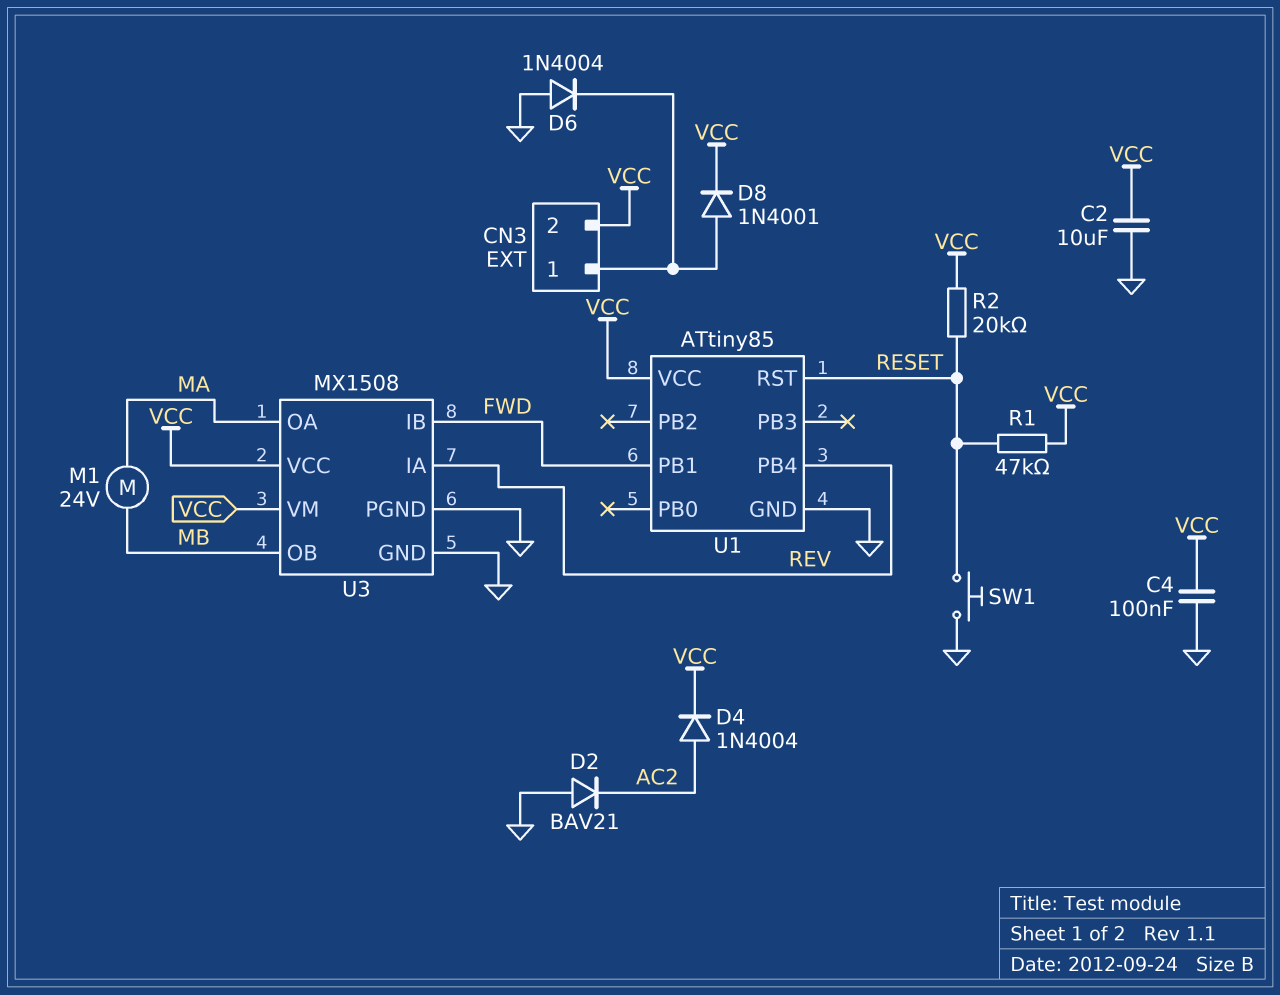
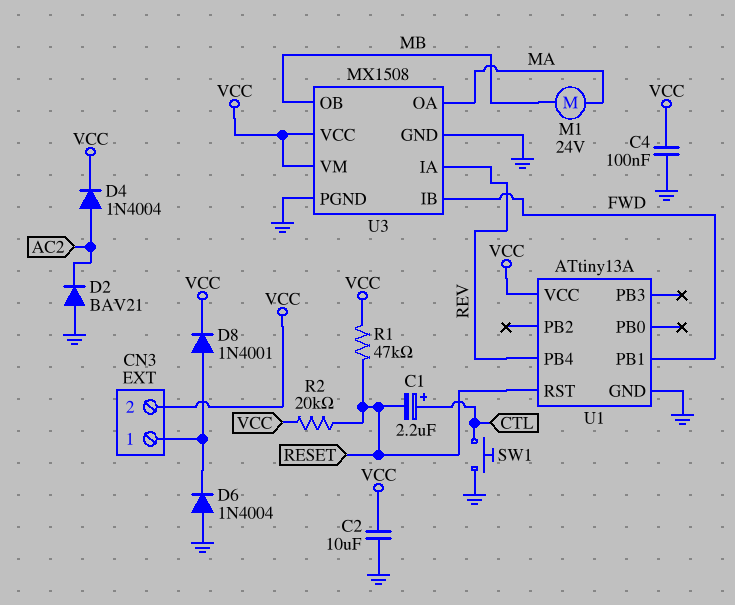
C1: none -> 2.2uF (plus CTL, minus RESET)
SW1: button (GND, RESET) -> button (CTL, GND)
U1: ATtiny85 -> ATtiny13A

